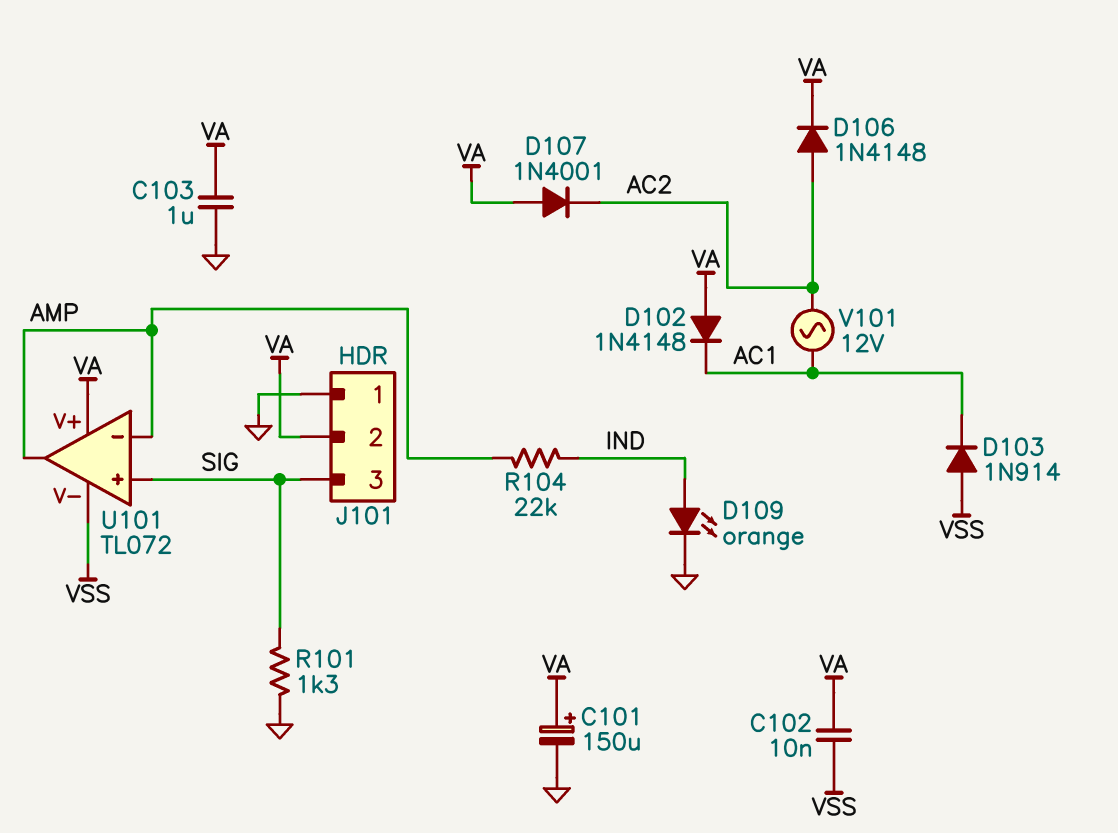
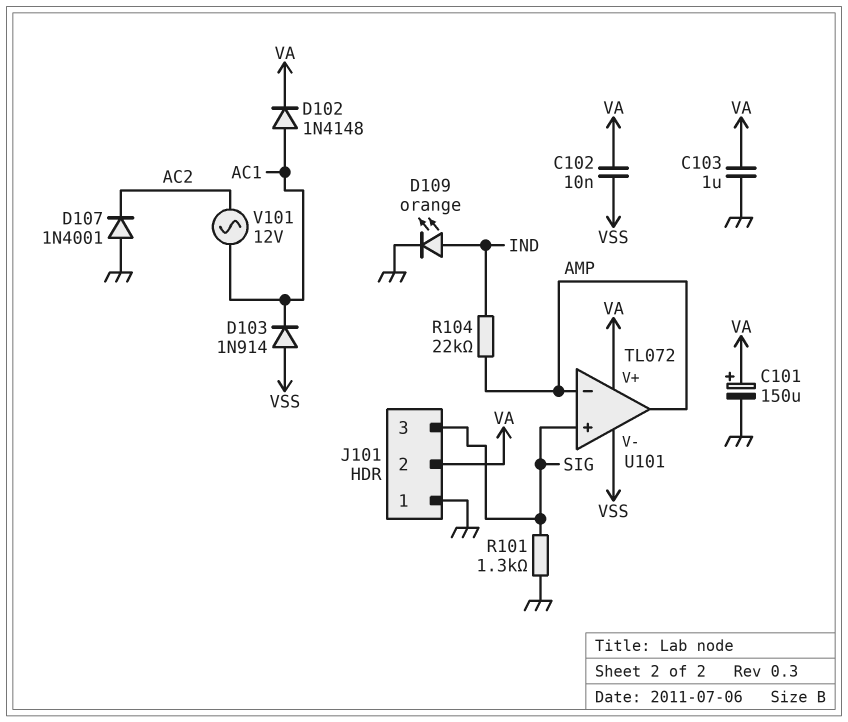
D102: diode 1N4148 (A VA, K AC1) -> diode 1N4148 (A AC1, K VA)
D106: diode 1N4148 (A AC2, K VA) -> none
D107: diode 1N4001 (A VA, K AC2) -> diode 1N4001 (A GND, K AC2)

